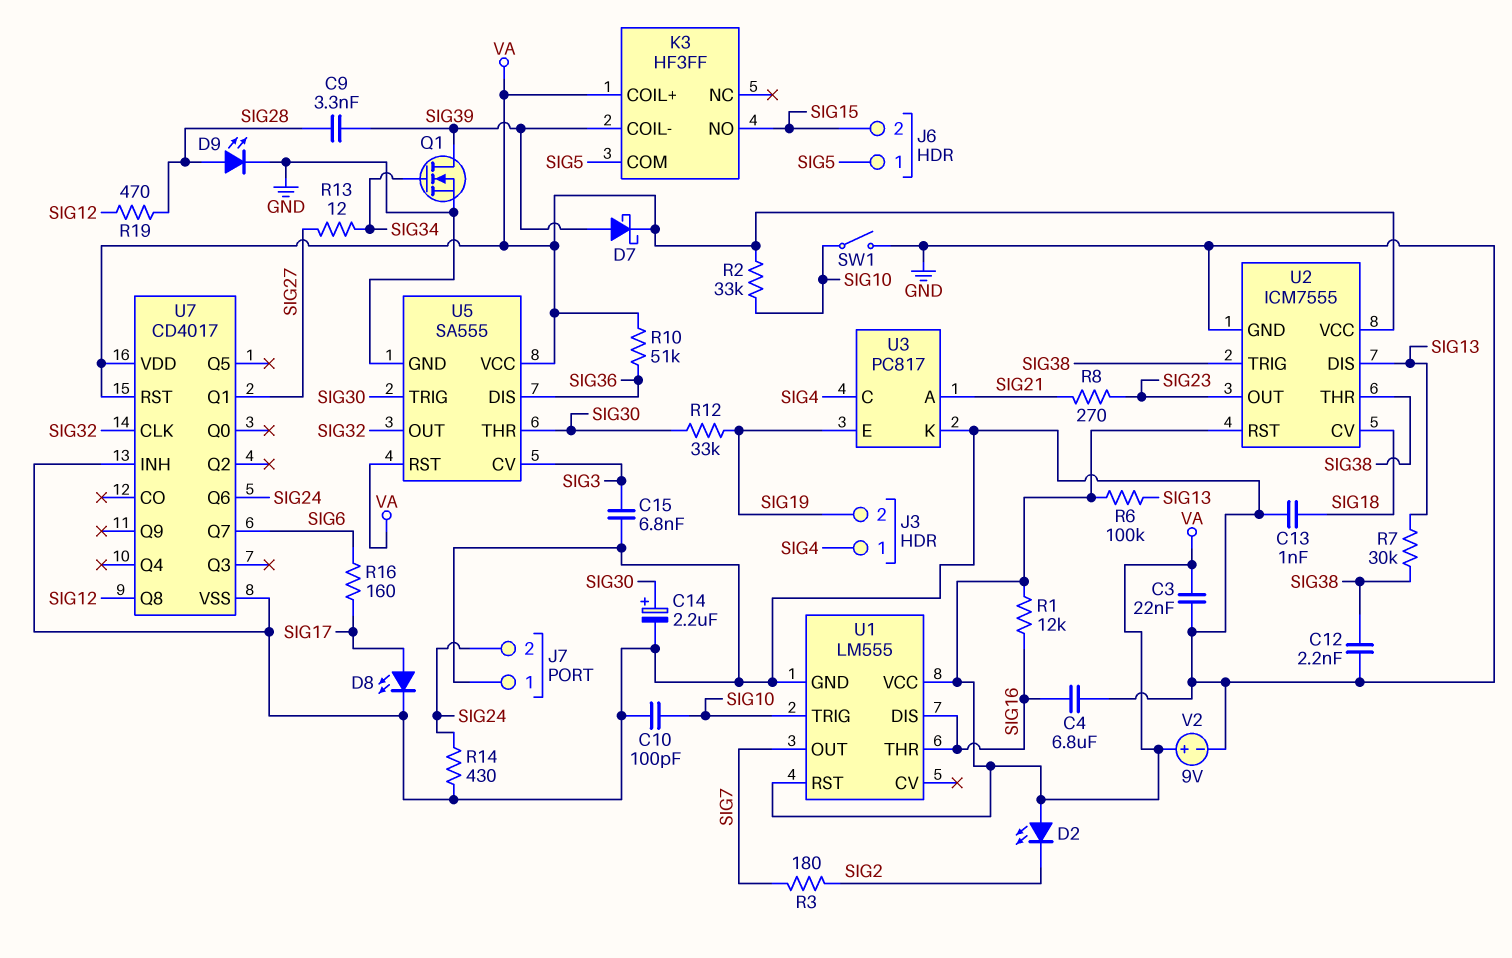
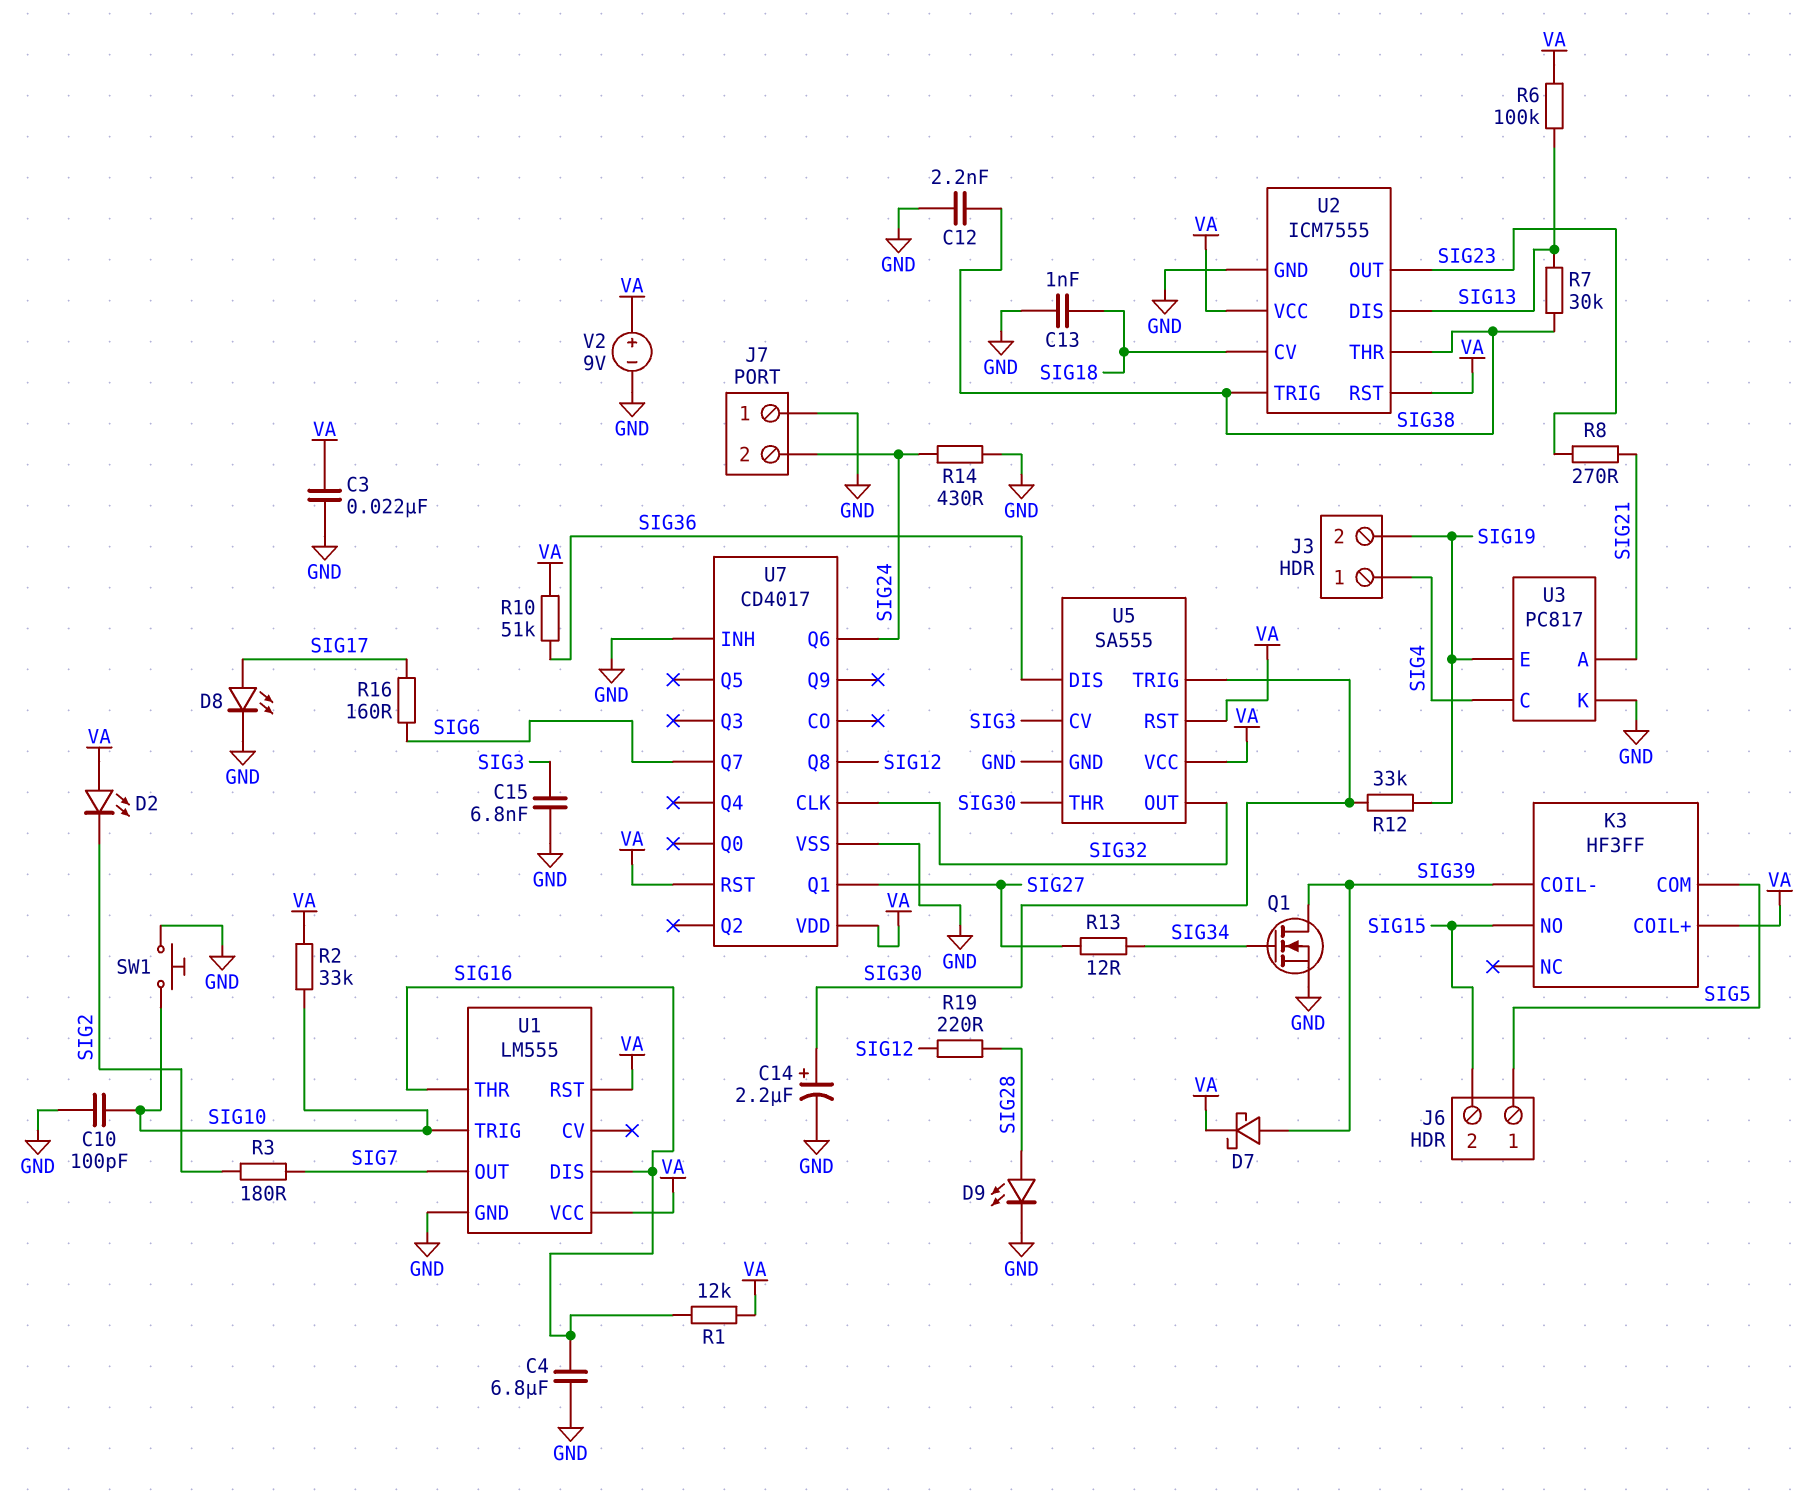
C9: 3.3nF (SIG28, SIG39) -> none
R19: 470 (SIG12, SIG28) -> 220 (SIG12, SIG28)
SW1: switch (GND, SIG10) -> button (GND, SIG10)

